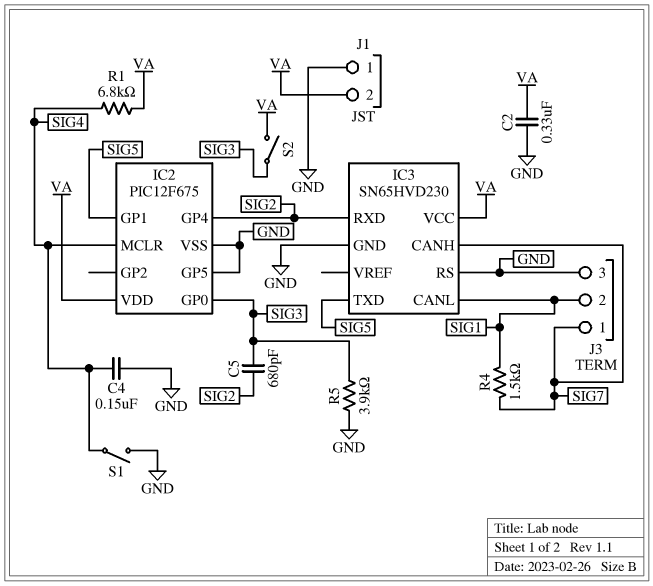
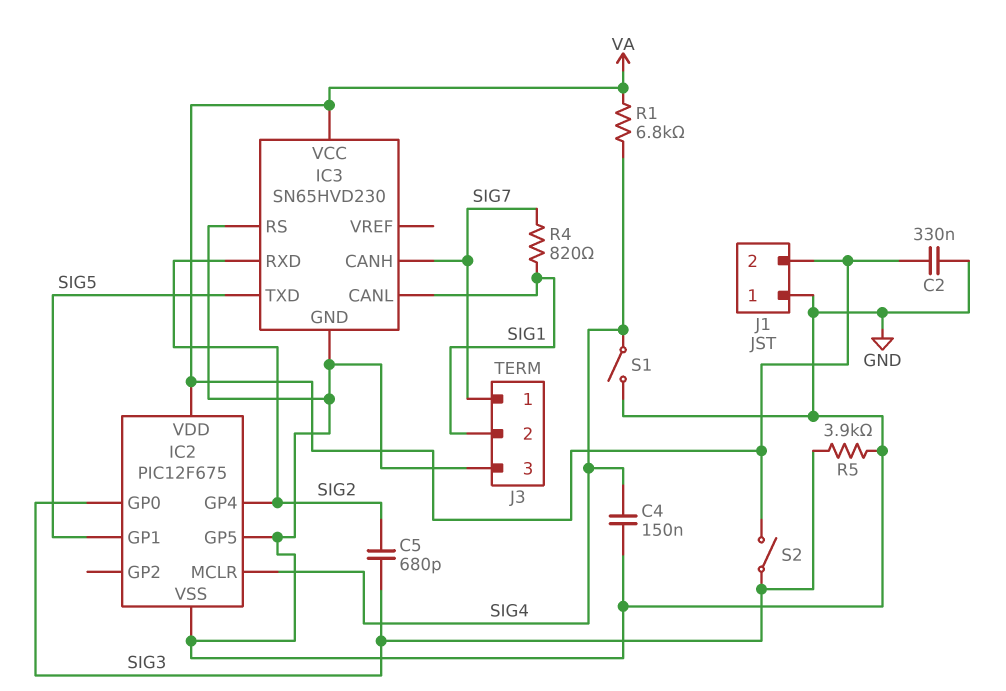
R4: 1.5k (SIG1, SIG7) -> 820 (SIG1, SIG7)

